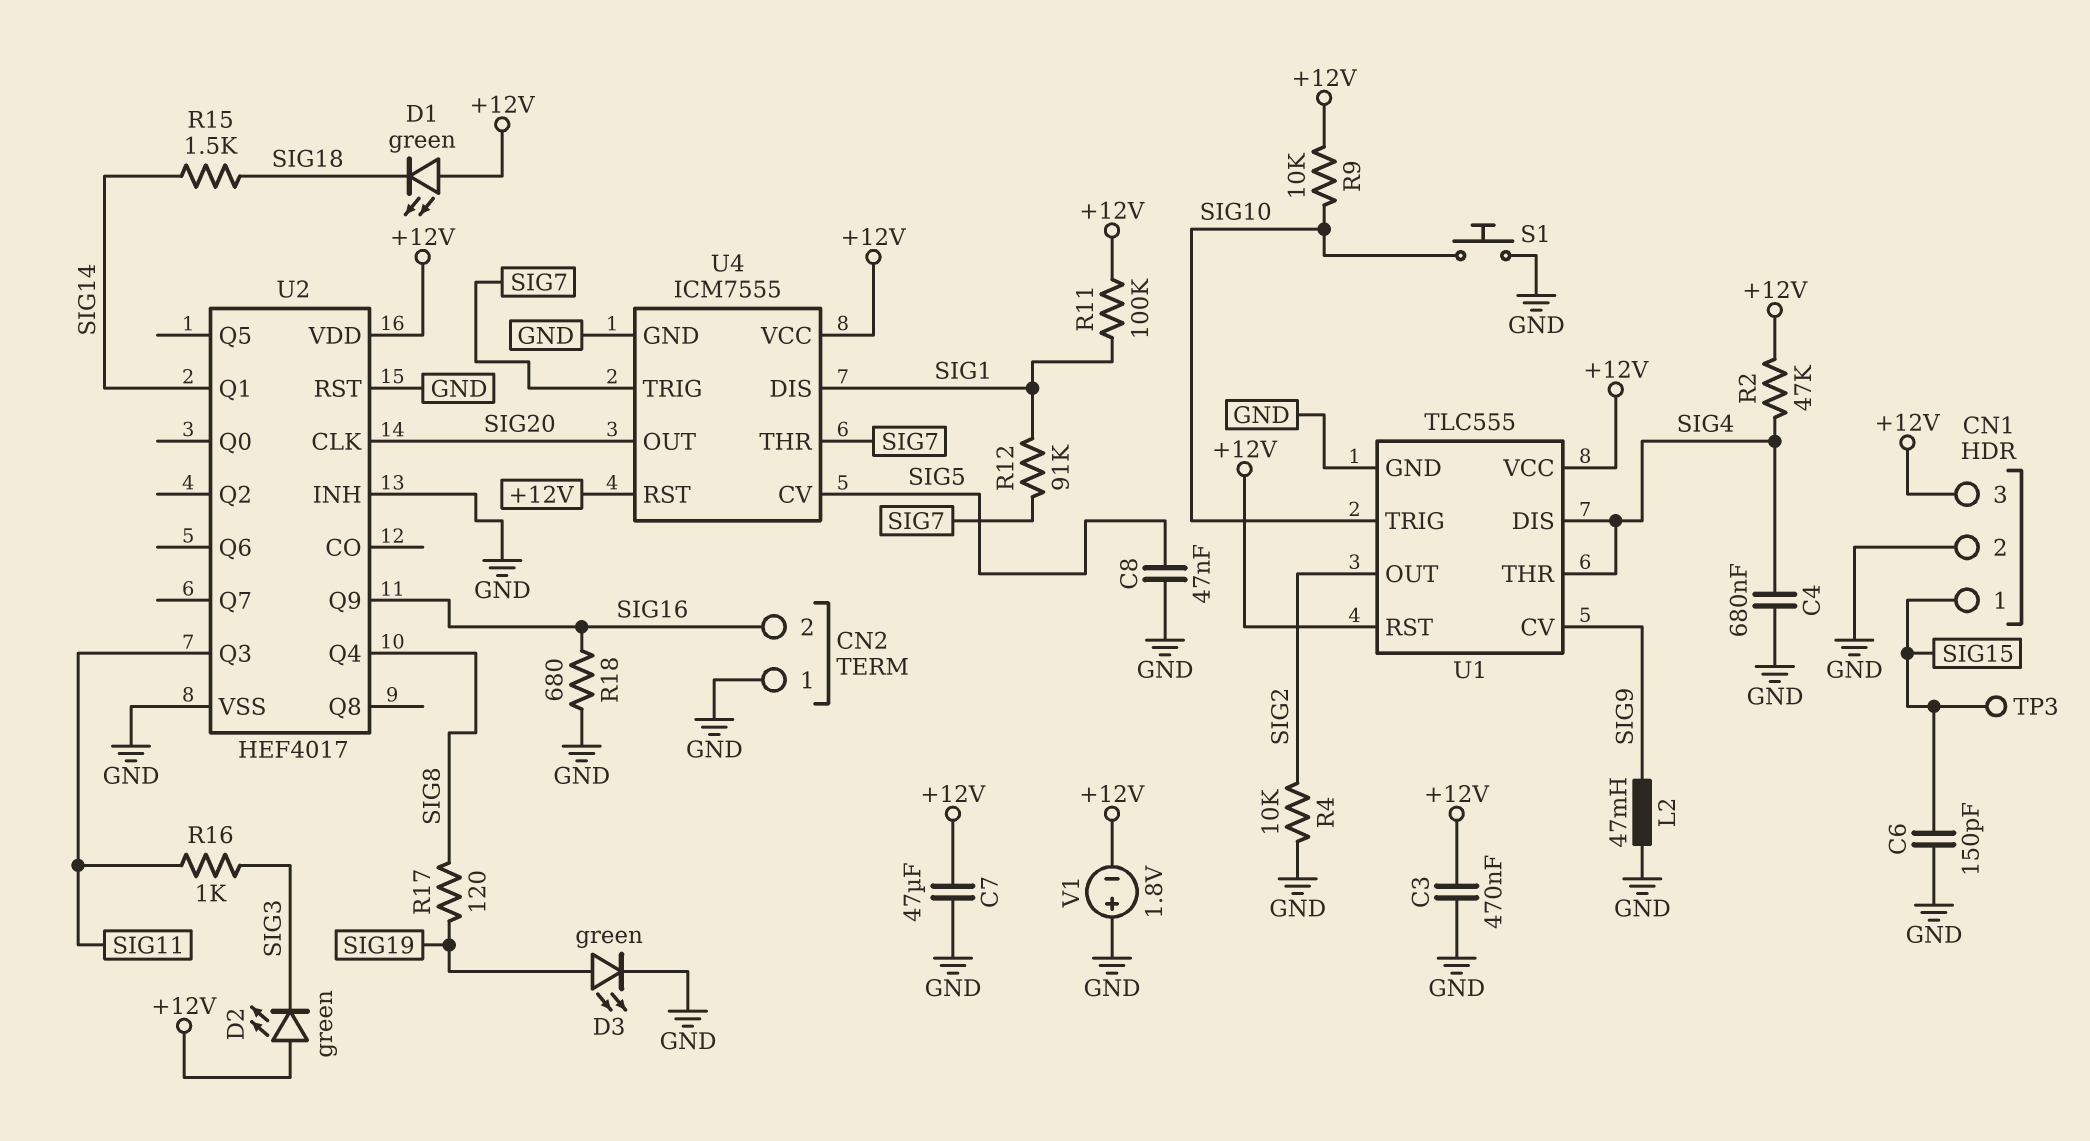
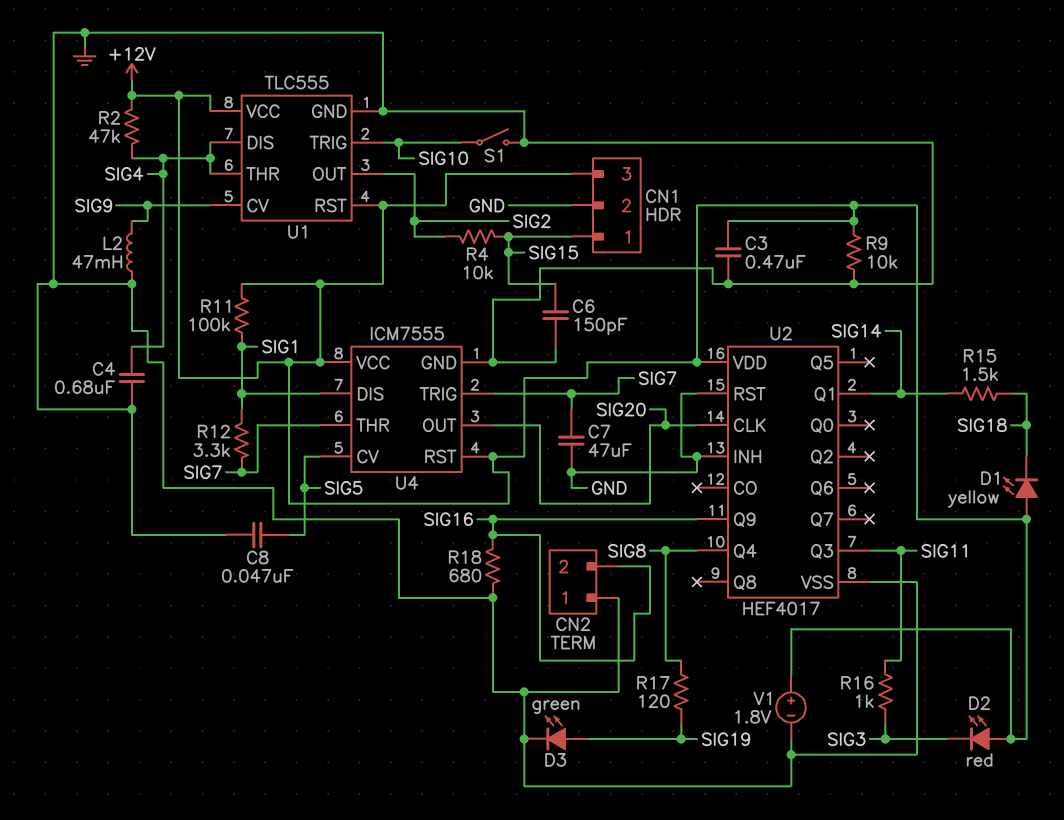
C7: 47uF (+12V, GND) -> 47uF (GND, SIG7)
D1: LED green (A +12V, K SIG18) -> LED yellow (A +12V, K SIG18)
D2: LED green (A +12V, K SIG3) -> LED red (A +12V, K SIG3)
R4: 10k (GND, SIG2) -> 10k (SIG2, SIG15)
R9: 10k (+12V, SIG10) -> 10k (+12V, GND)
R12: 91k (SIG1, SIG7) -> 3.3k (SIG1, SIG7)
S1: button (GND, SIG10) -> switch (GND, SIG10)
TP3: test point (SIG15) -> none
V1: 1.8V (plus GND, minus +12V) -> 1.8V (plus +12V, minus GND)

